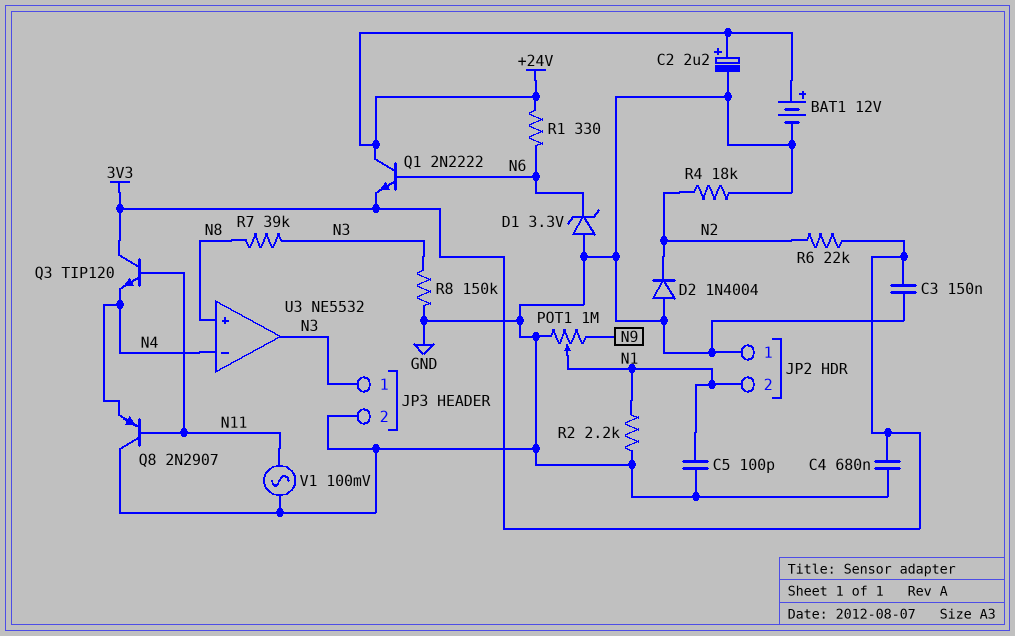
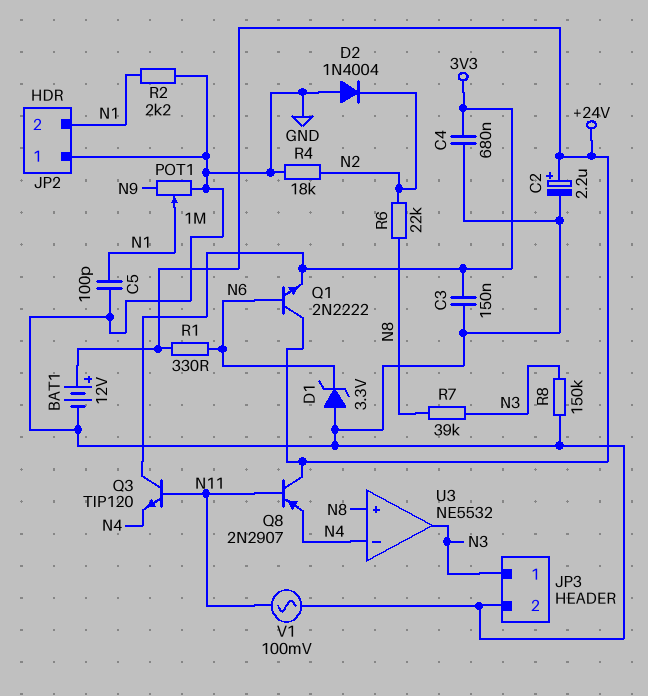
Q8: PNP 2N2907 (B N11, C GND, E N4) -> PNP 2N2907 (B N11, C +24V, E N4)
R6: 22k (3V3, N2) -> 22k (N2, N8)

